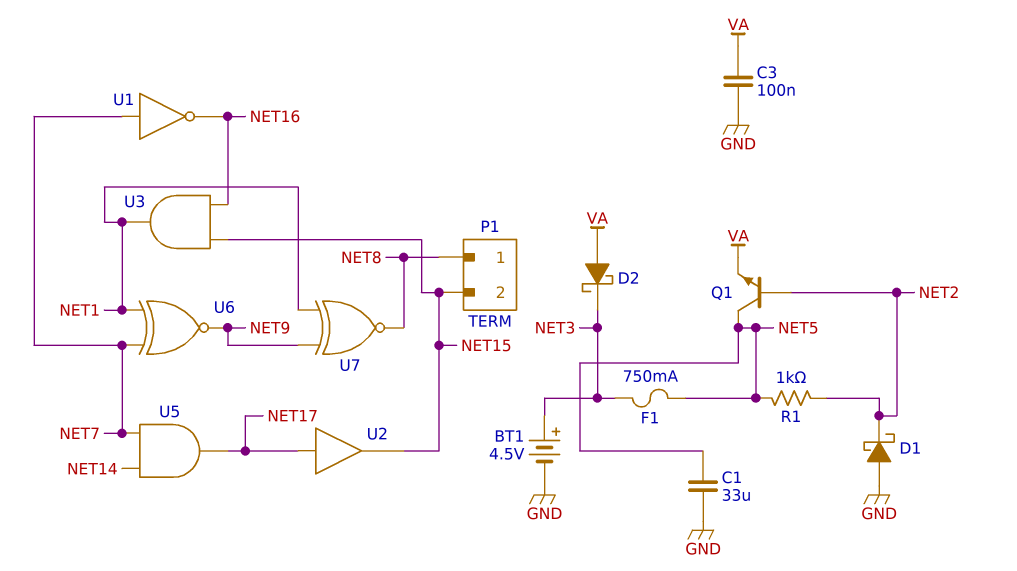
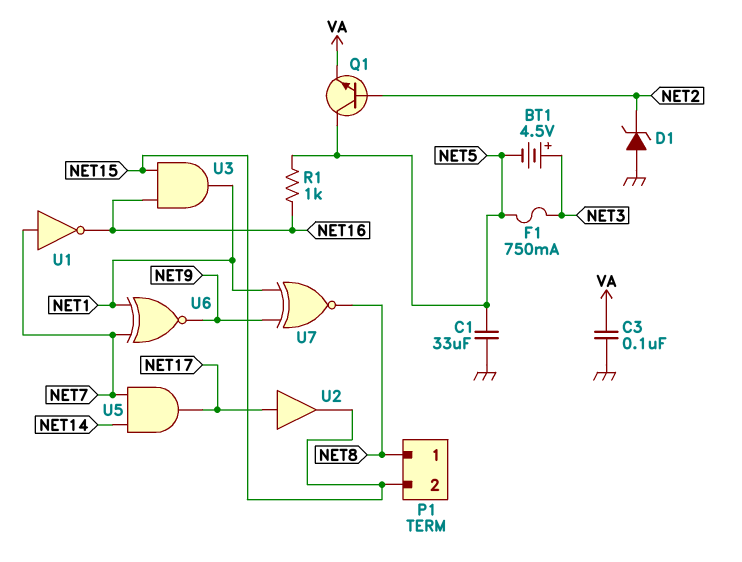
BT1: 4.5V (plus NET3, minus GND) -> 4.5V (plus NET3, minus NET5)
D1: schottky (A GND, K NET2) -> zener (A GND, K NET2)
D2: schottky (A VA, K NET3) -> none
R1: 1k (NET2, NET5) -> 1k (NET5, NET16)

